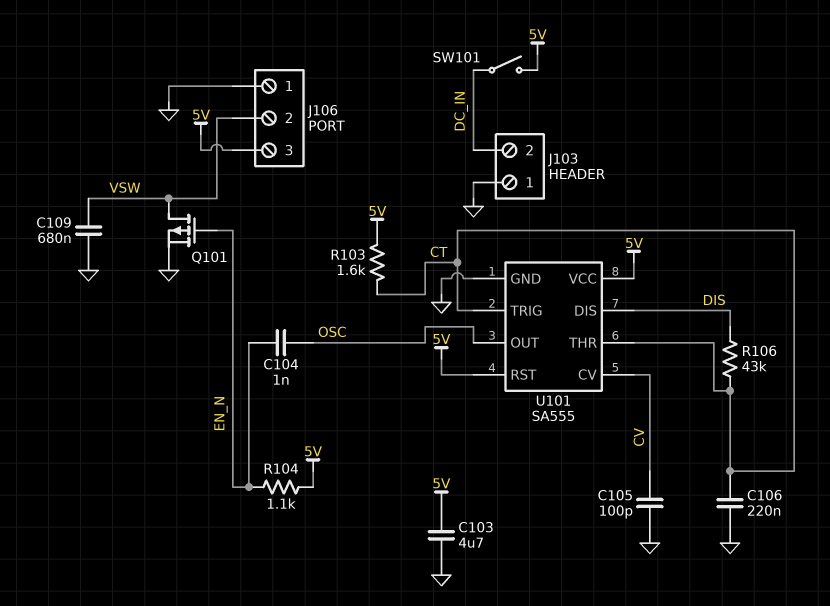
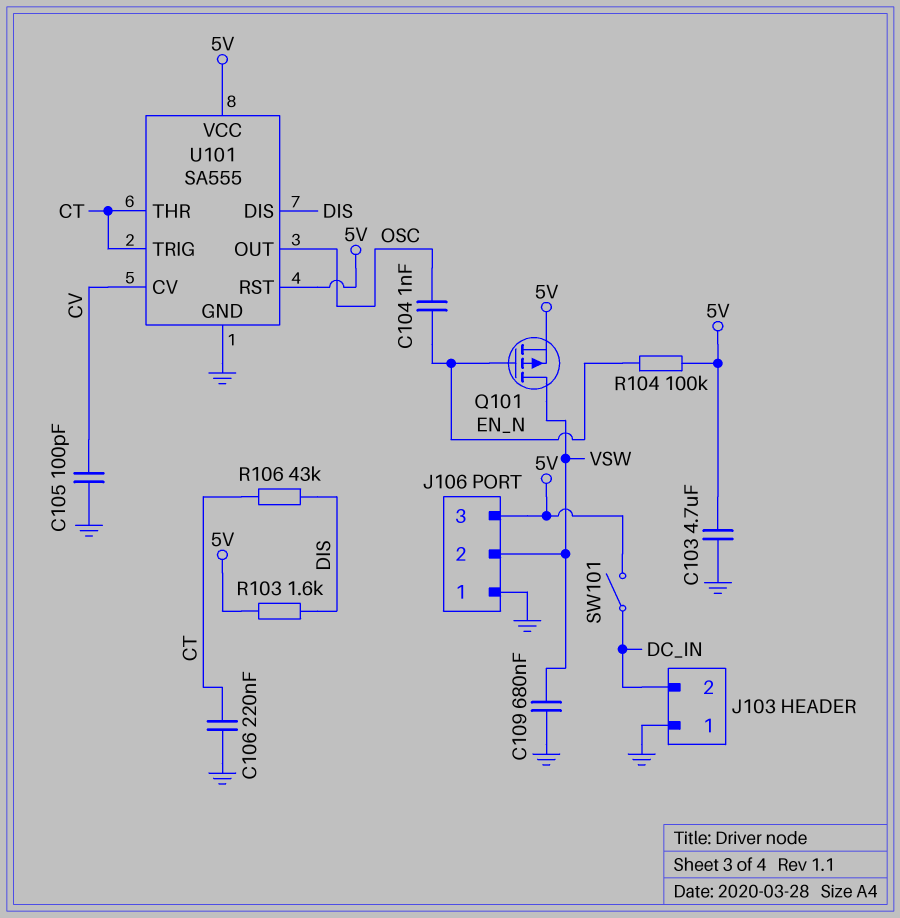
Q101: PMOS (G EN_N, D VSW, S GND) -> PMOS (G EN_N, D VSW, S 5V)
R103: 1.6k (5V, CT) -> 1.6k (5V, DIS)
R104: 1.1k (5V, EN_N) -> 100k (5V, EN_N)

